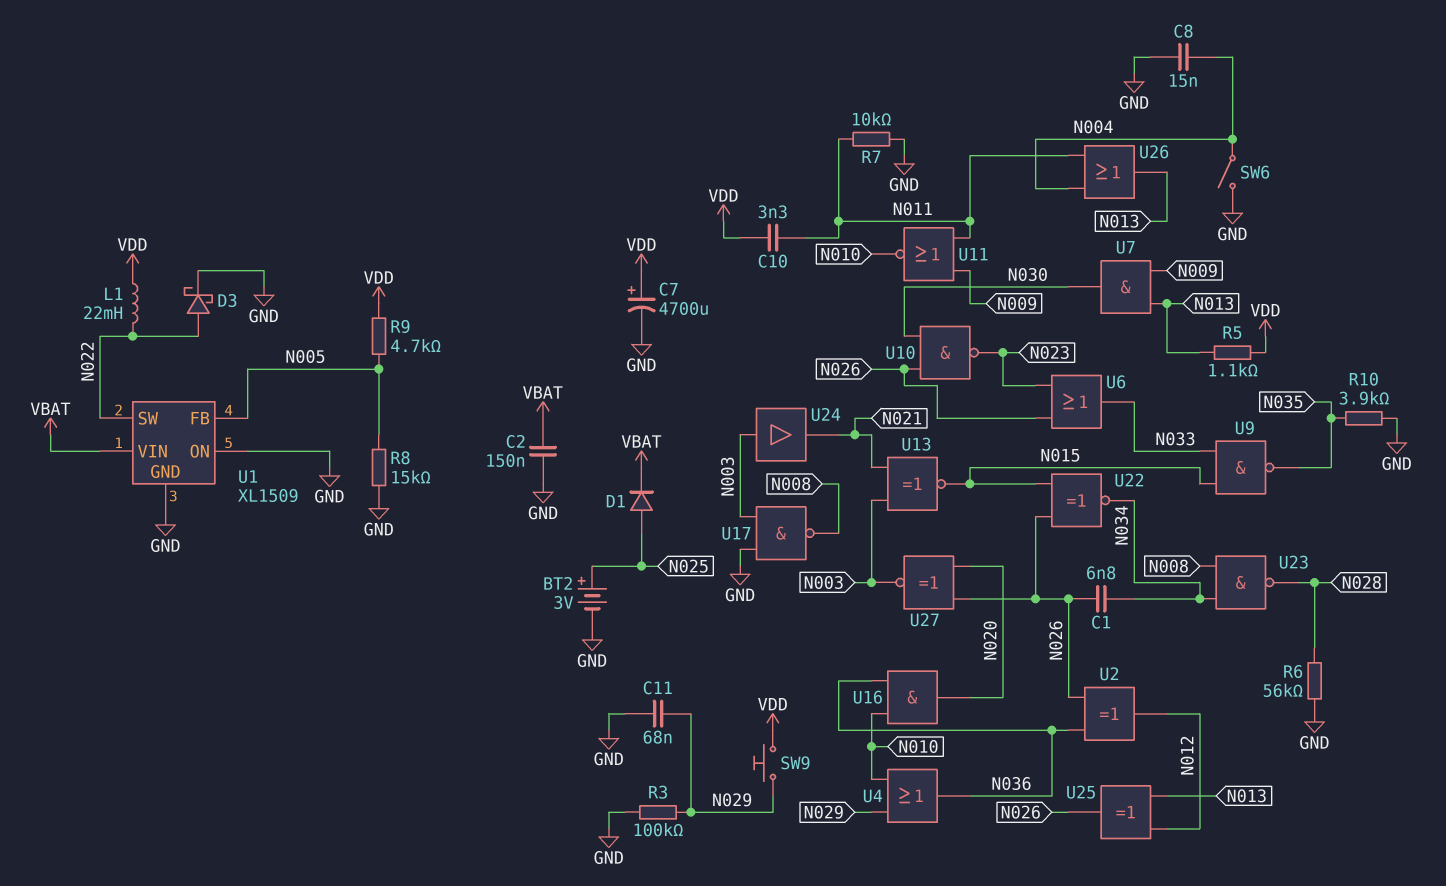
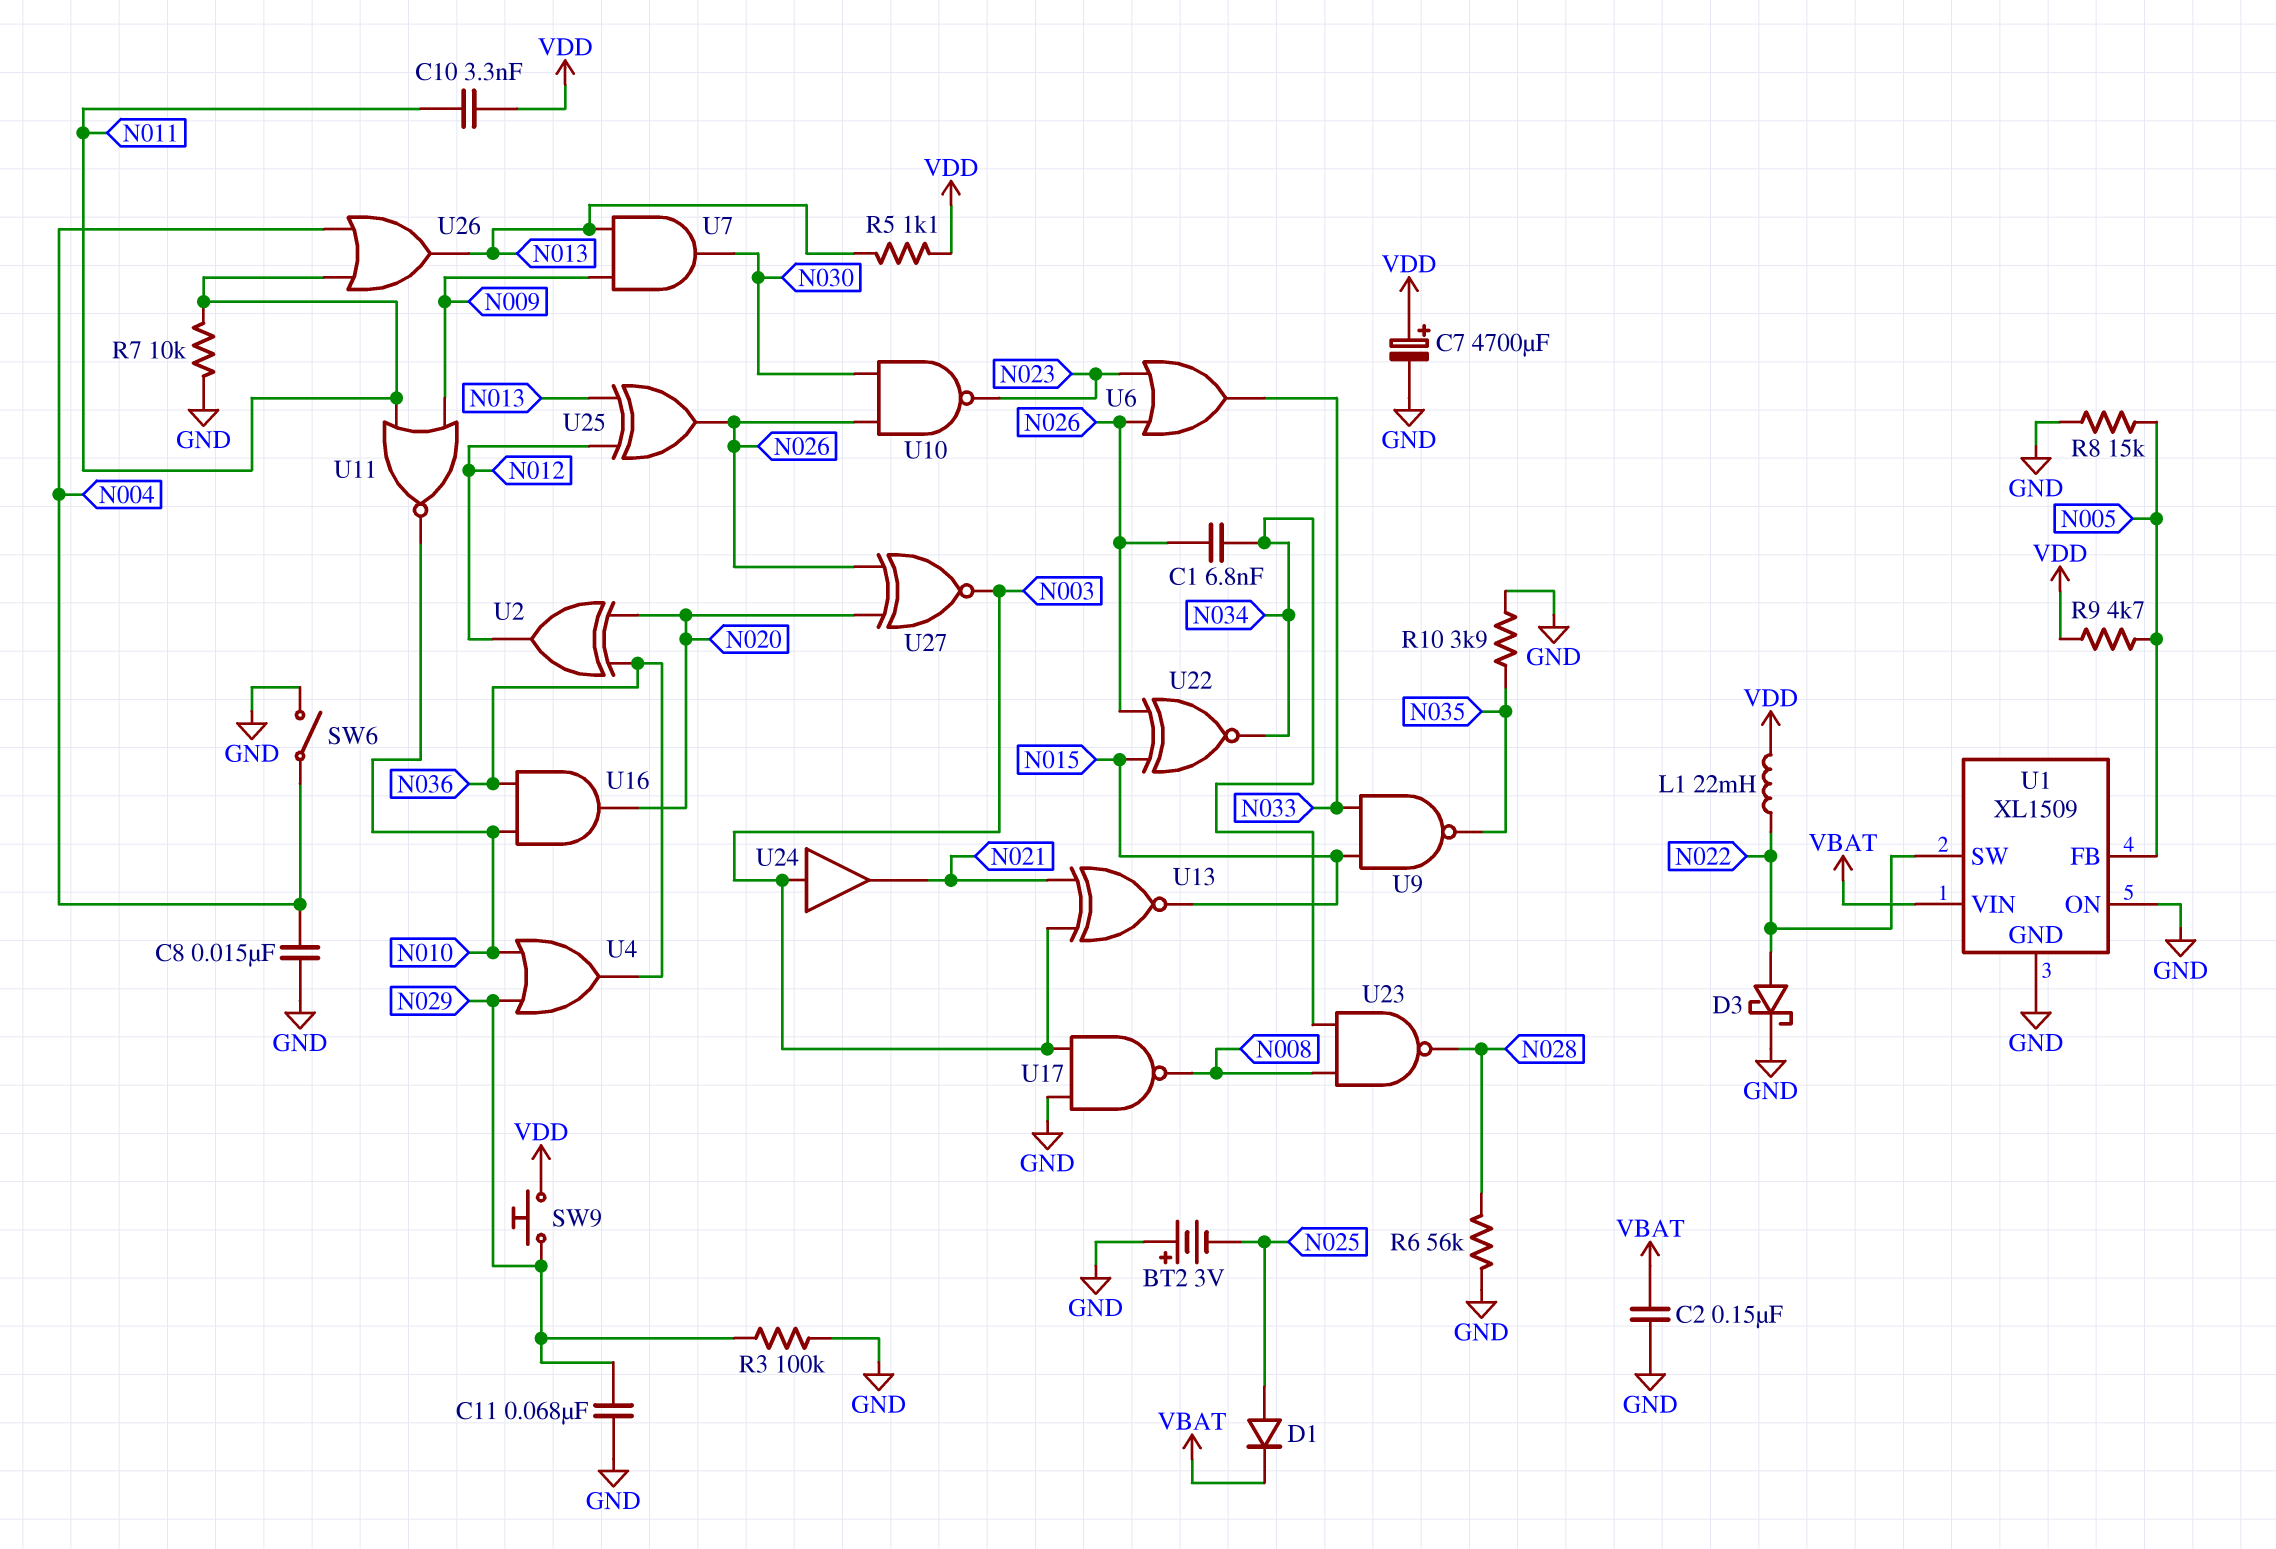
BT2: 3V (plus N025, minus GND) -> 3V (plus GND, minus N025)
U2: XOR (in N026, in N036, out N012) -> XOR (in N020, in N036, out N012)

